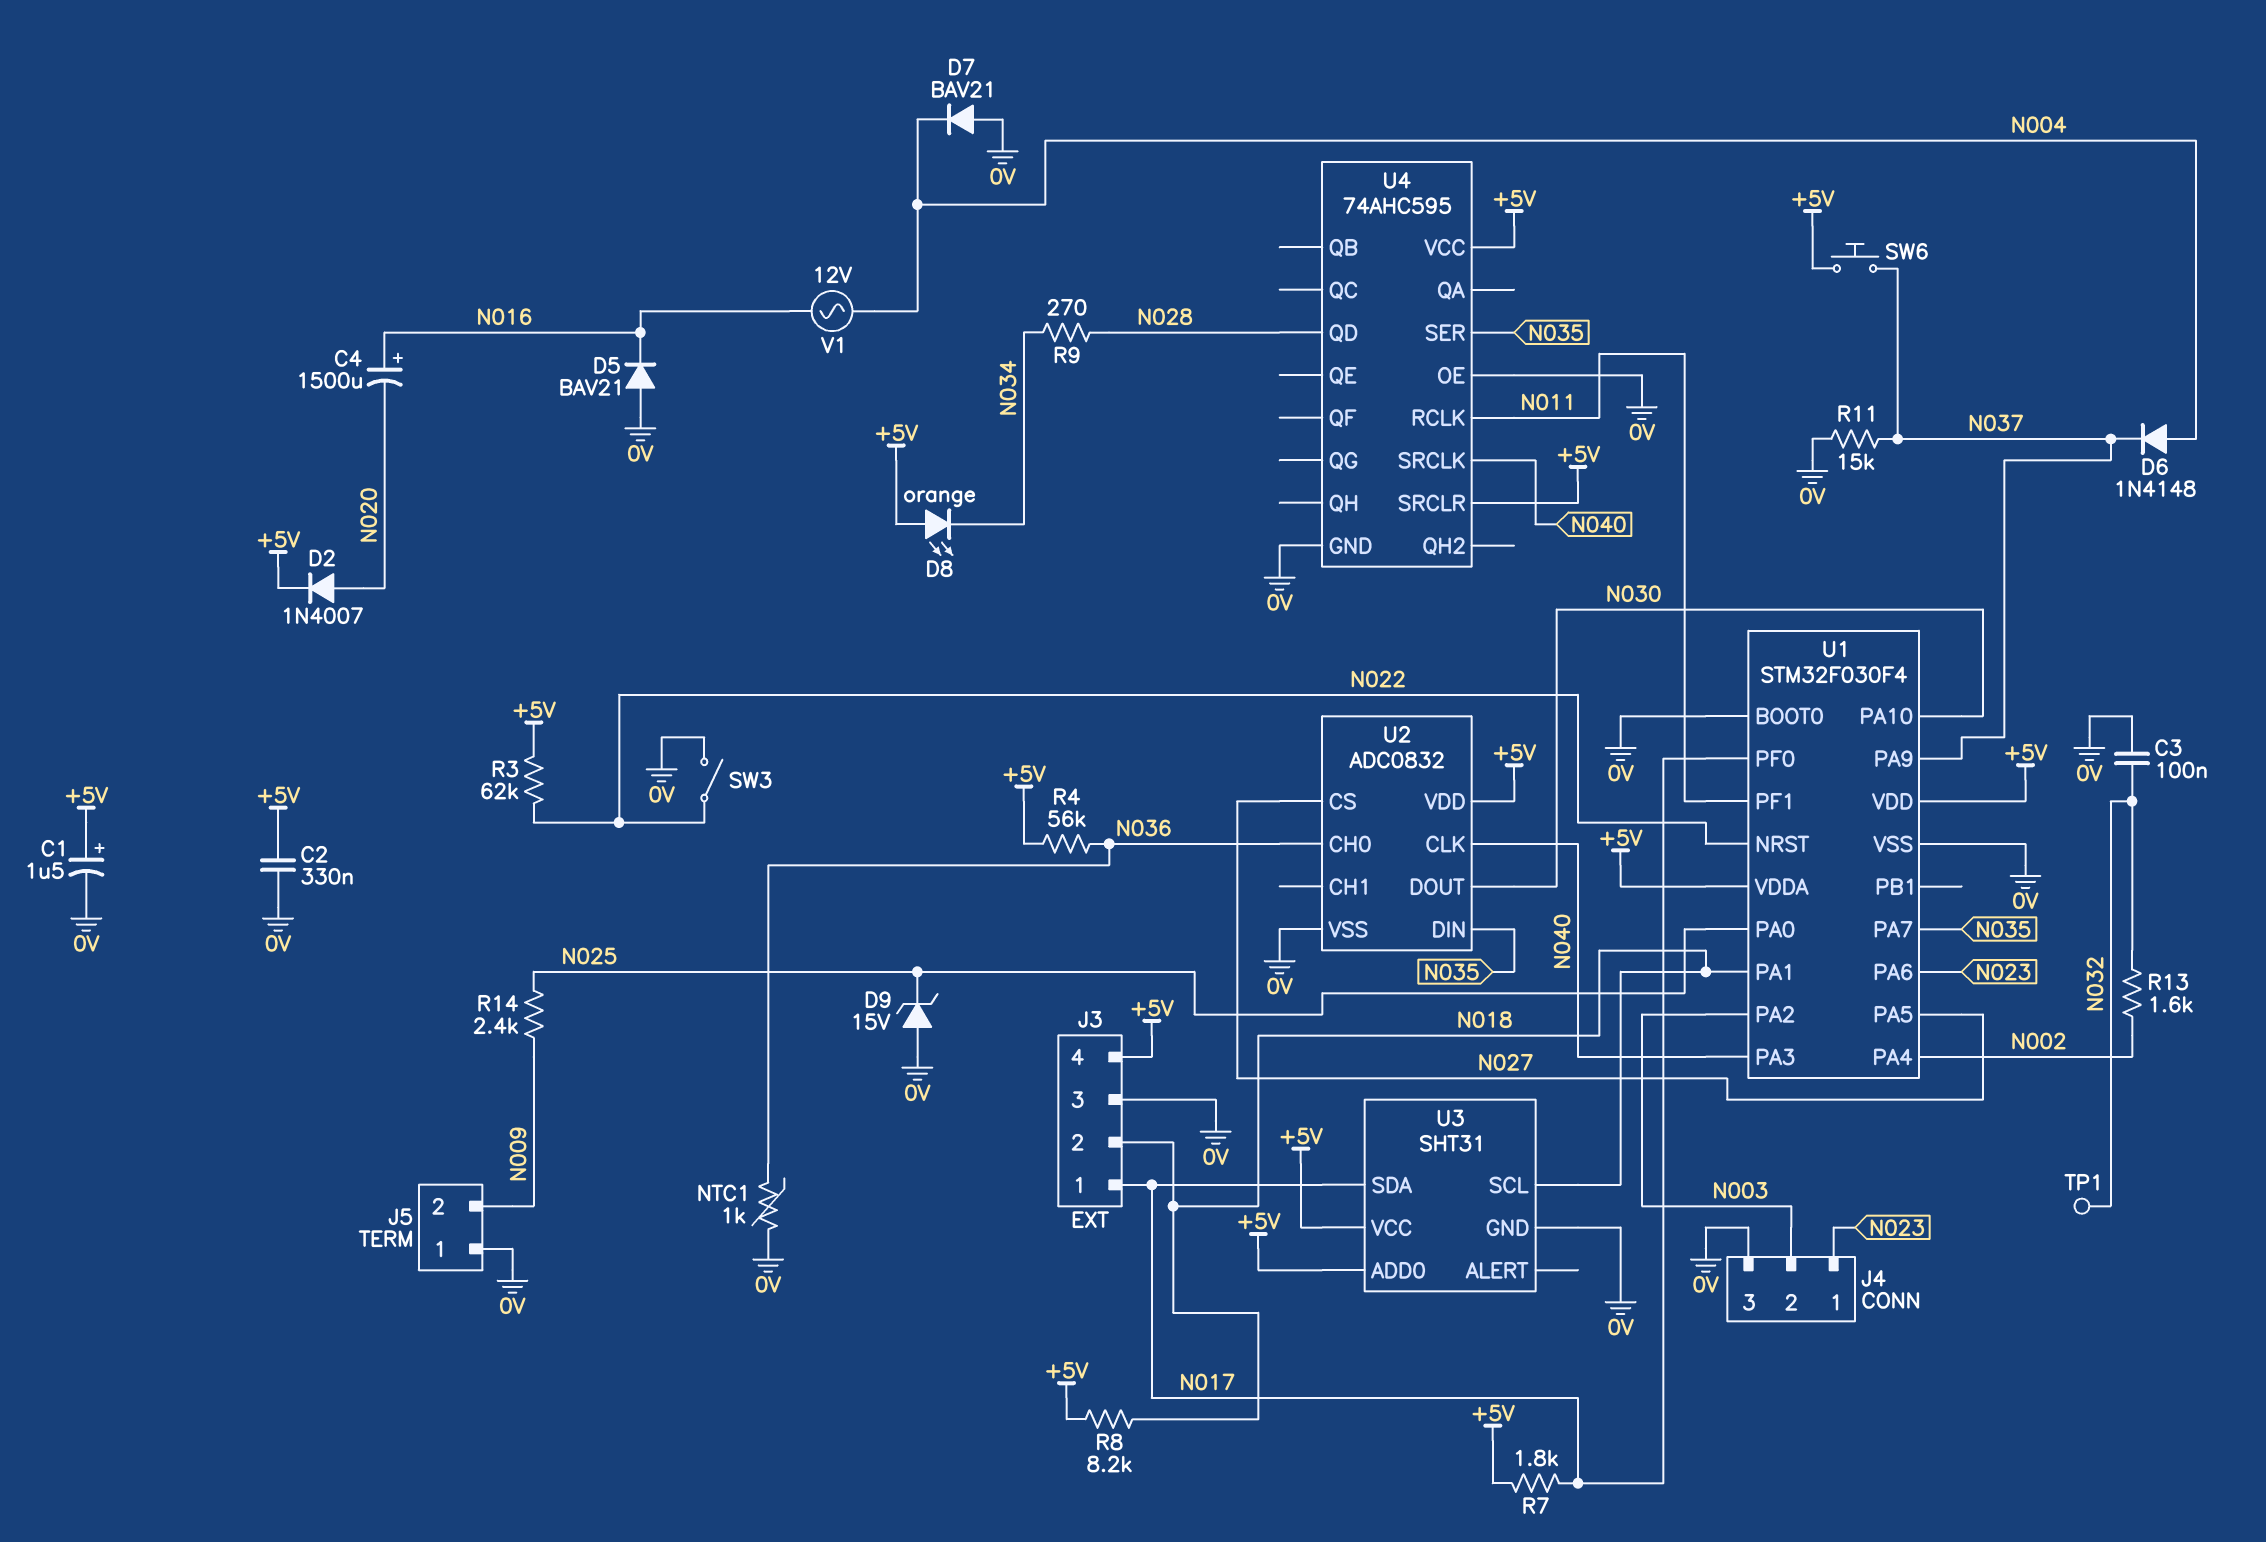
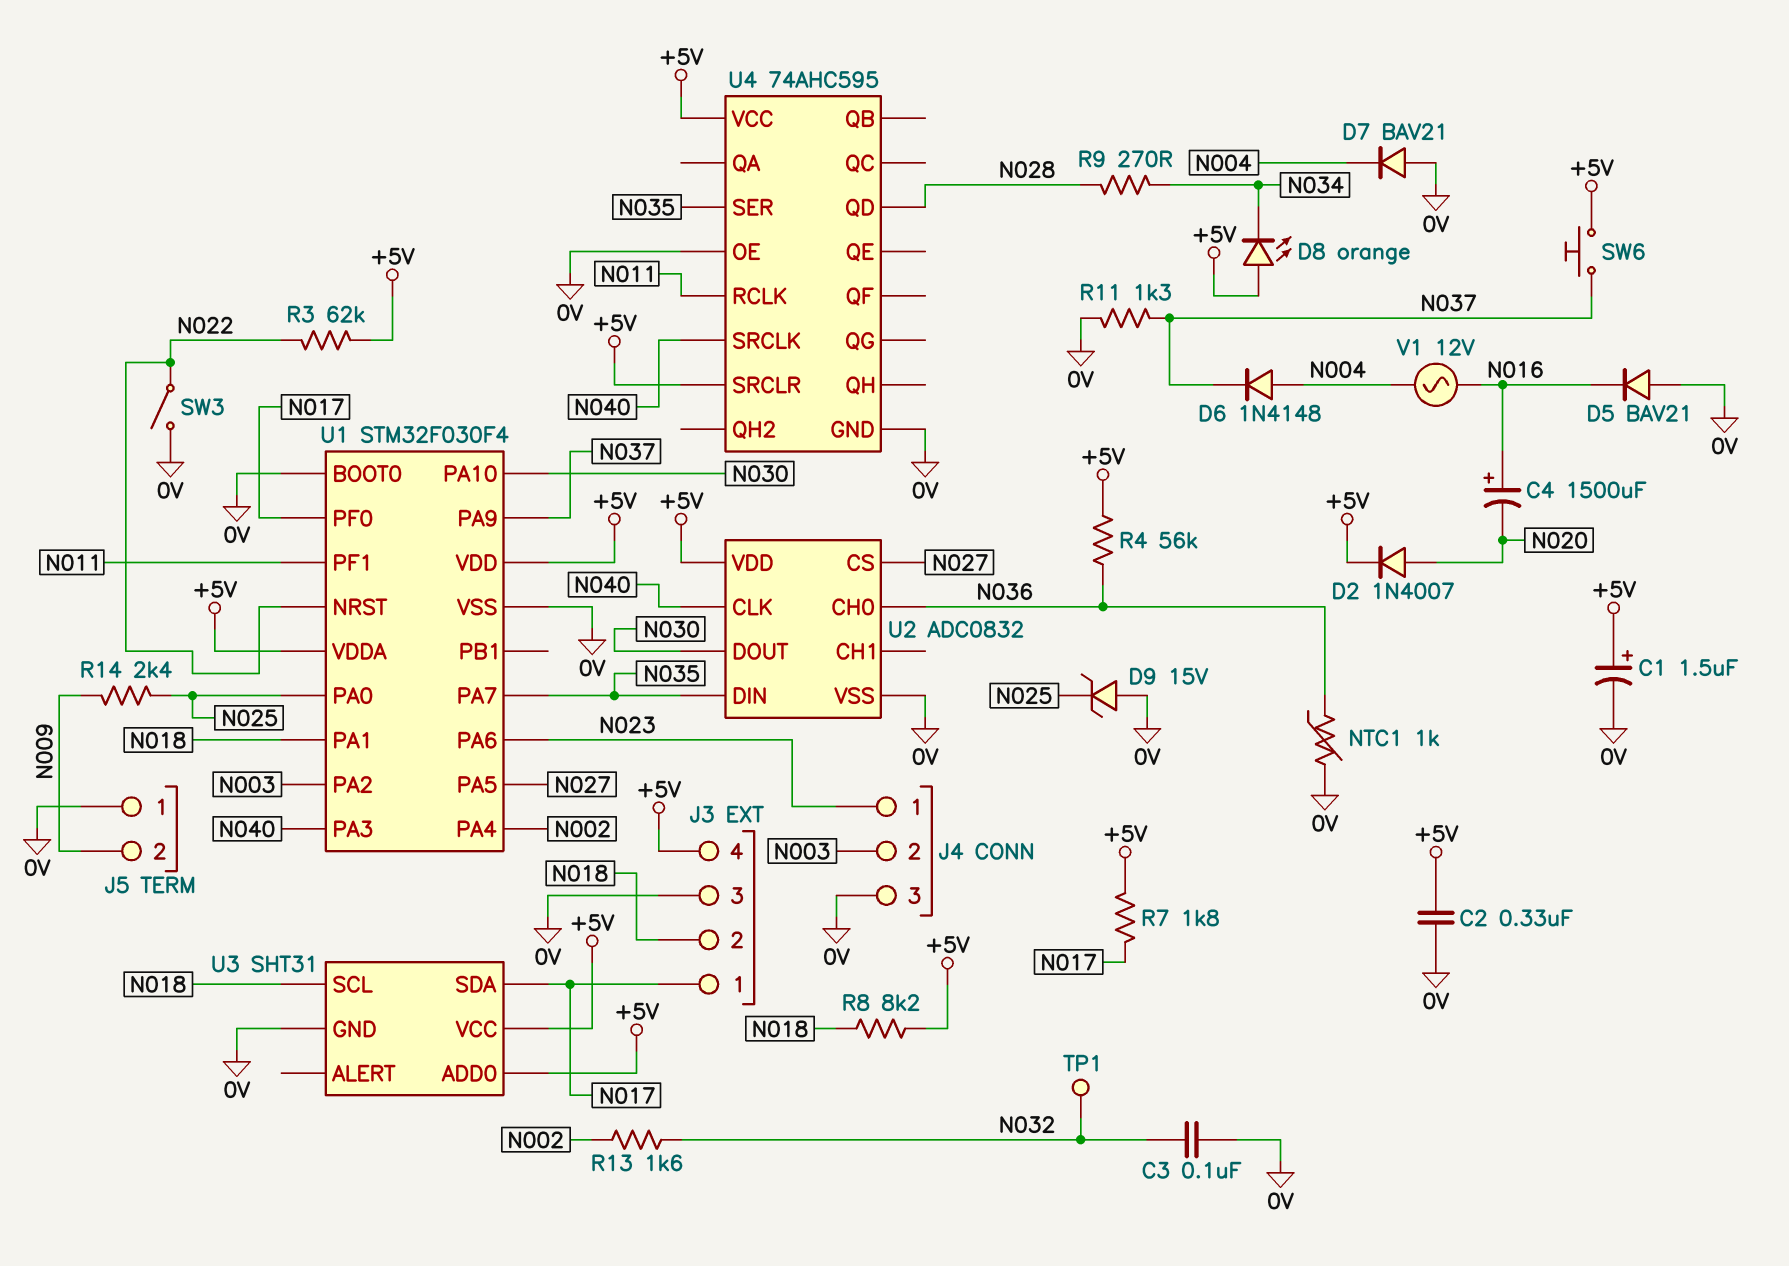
R11: 15k (0V, N037) -> 1.3k (0V, N037)

